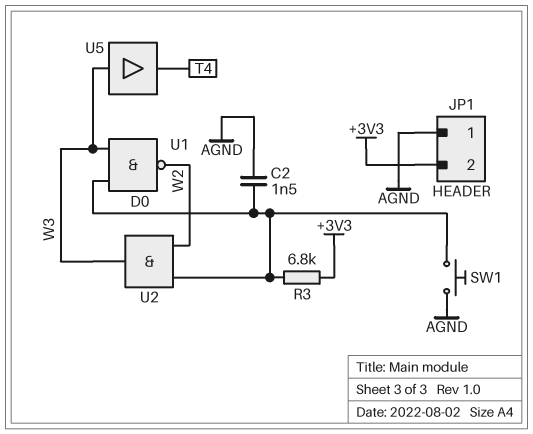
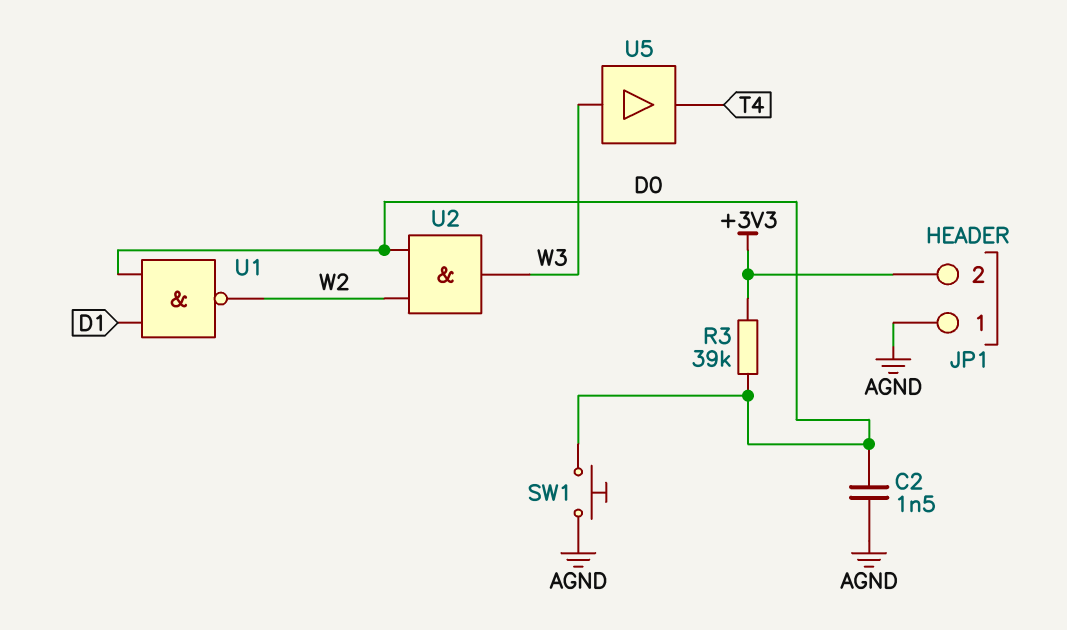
R3: 6.8k (+3V3, D0) -> 39k (+3V3, D0)
U1: NAND (in D0, in W3, out W2) -> NAND (in D0, in D1, out W2)

